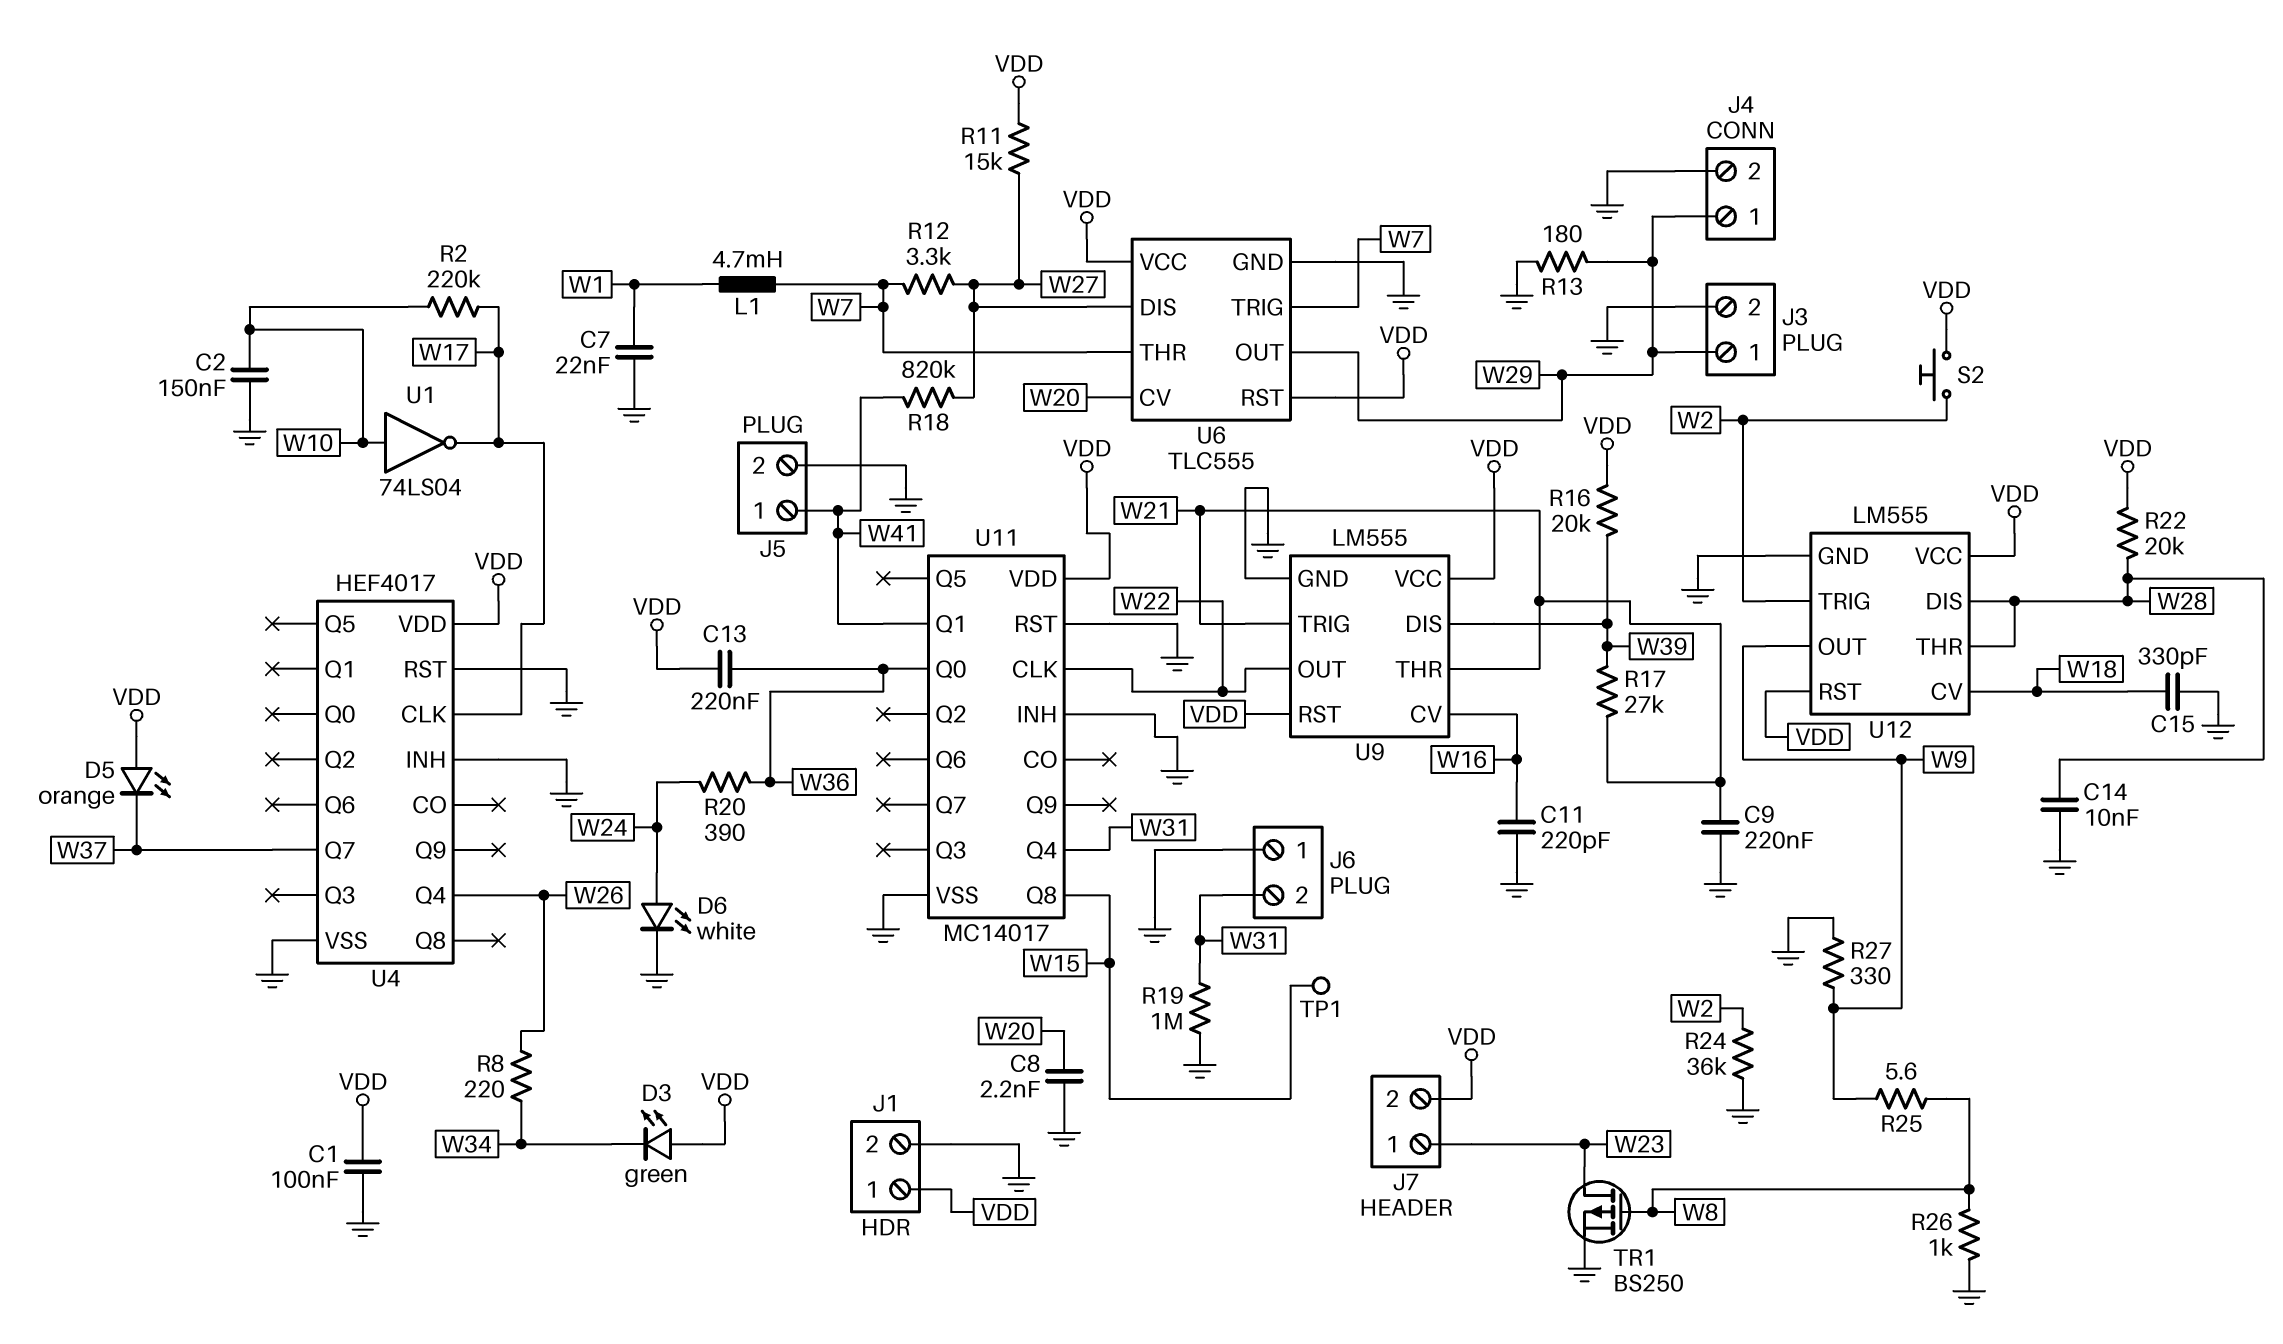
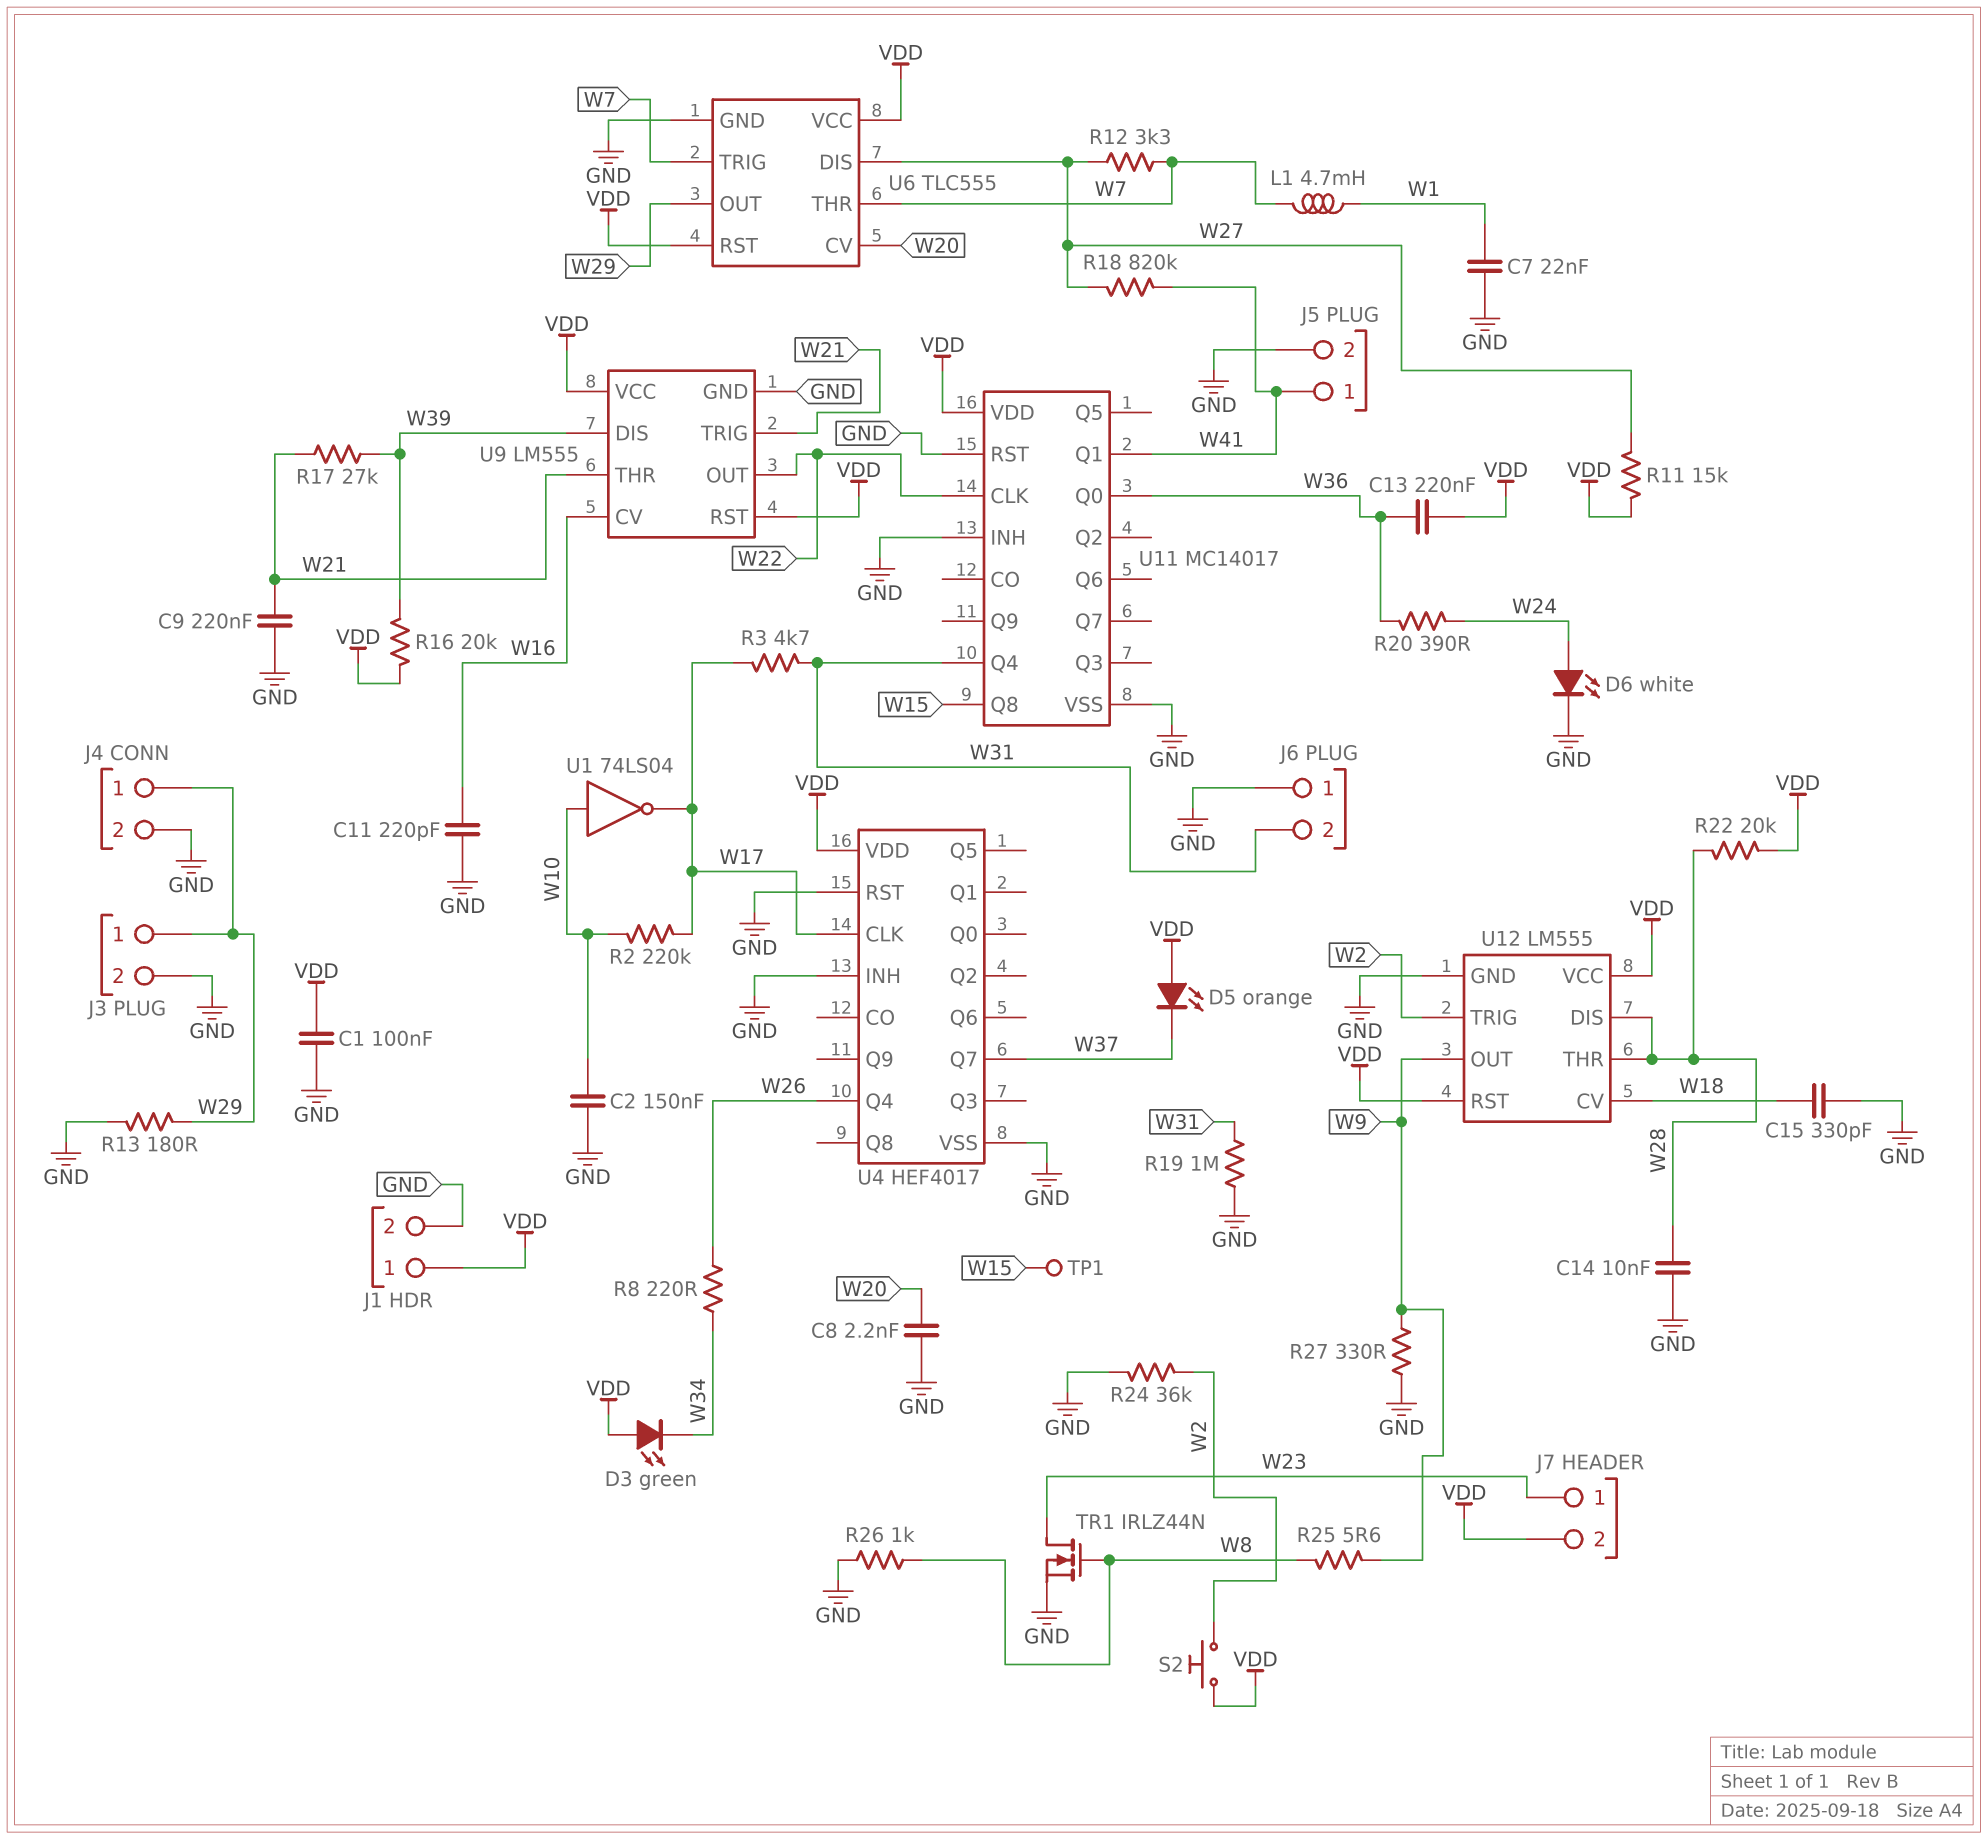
R3: none -> 4.7k (W17, W31)
TR1: PMOS BS250 (G W8, D W23, S GND) -> NMOS IRLZ44N (G W8, D W23, S GND)

